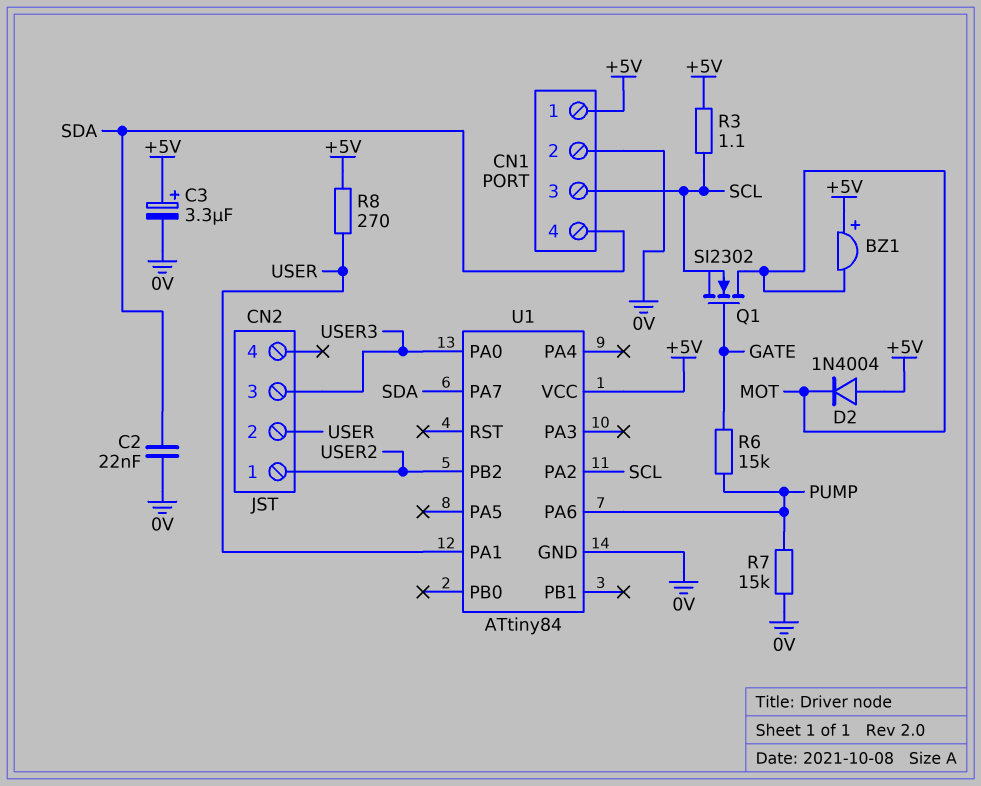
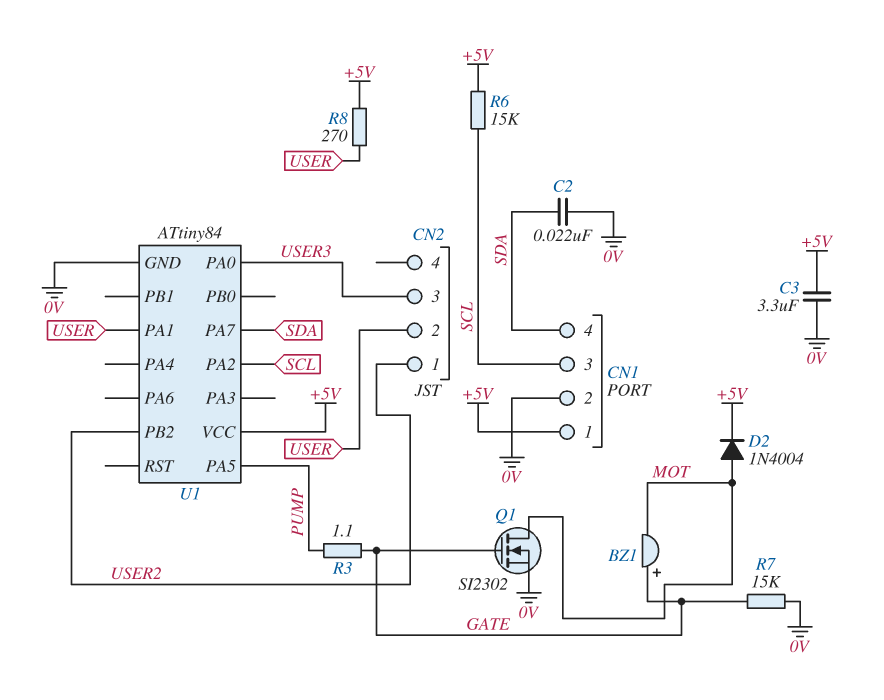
BZ1: buzzer (plus +5V, minus MOT) -> buzzer (plus GATE, minus MOT)
C3: 3.3uF (plus +5V, minus 0V) -> 3.3uF (+5V, 0V)
D2: diode 1N4004 (A +5V, K MOT) -> diode 1N4004 (A MOT, K +5V)
Q1: NMOS SI2302 (G GATE, D MOT, S SCL) -> NMOS SI2302 (G GATE, D MOT, S 0V)
R3: 1.1 (+5V, SCL) -> 1.1 (GATE, PUMP)
R6: 15k (GATE, PUMP) -> 15k (+5V, SCL)
R7: 15k (0V, PUMP) -> 15k (0V, GATE)
U1 pin PA5: none -> PUMP
U1 pin PA6: PUMP -> none

